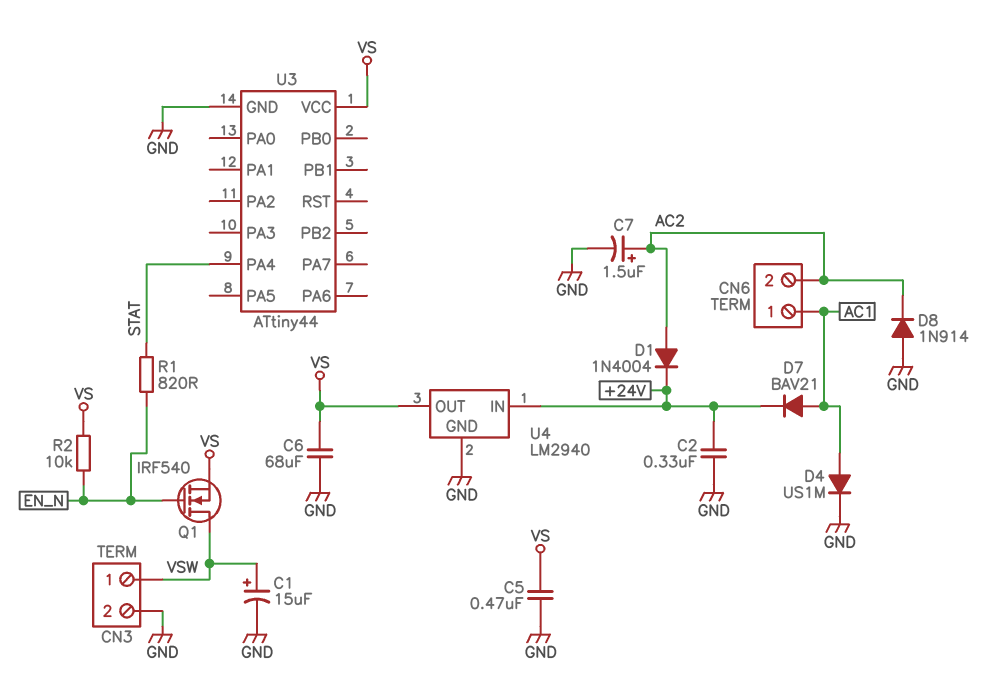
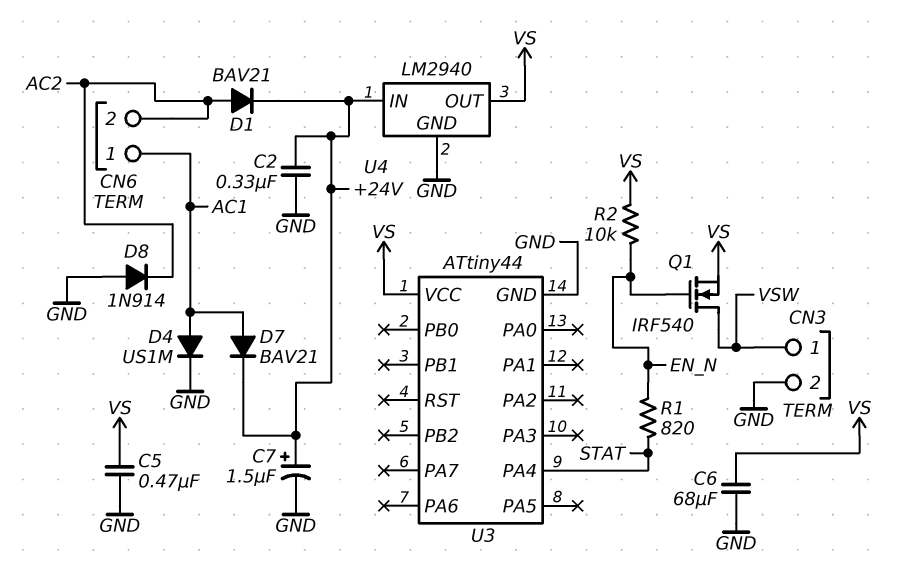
C1: 15uF (plus VSW, minus GND) -> none
C7: 1.5uF (plus AC2, minus GND) -> 1.5uF (plus +24V, minus GND)
D1: diode 1N4004 (A AC2, K +24V) -> diode BAV21 (A AC2, K +24V)

